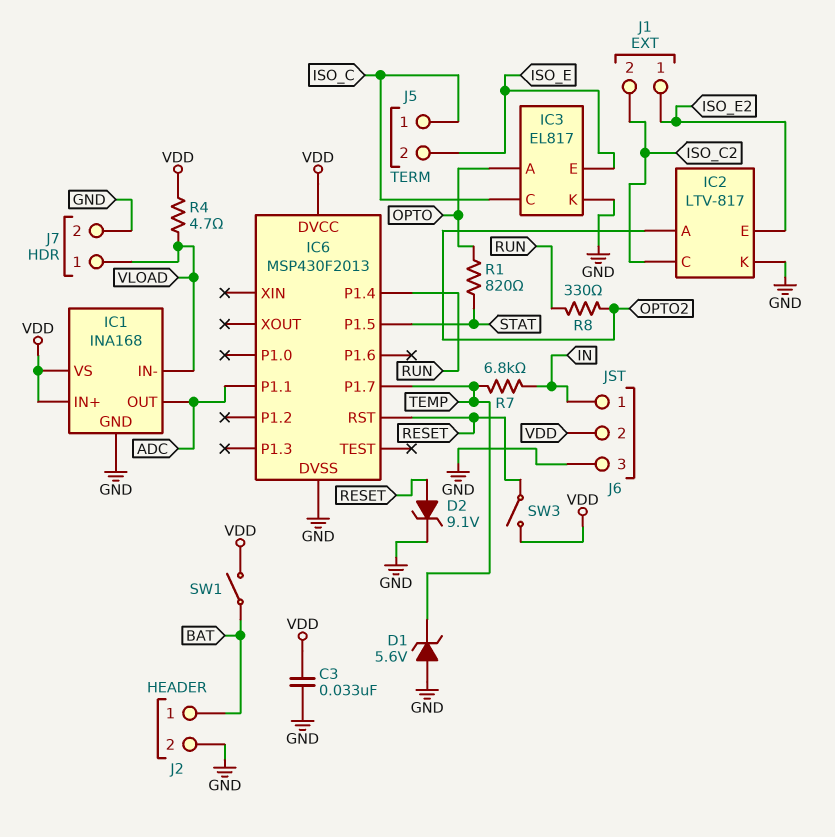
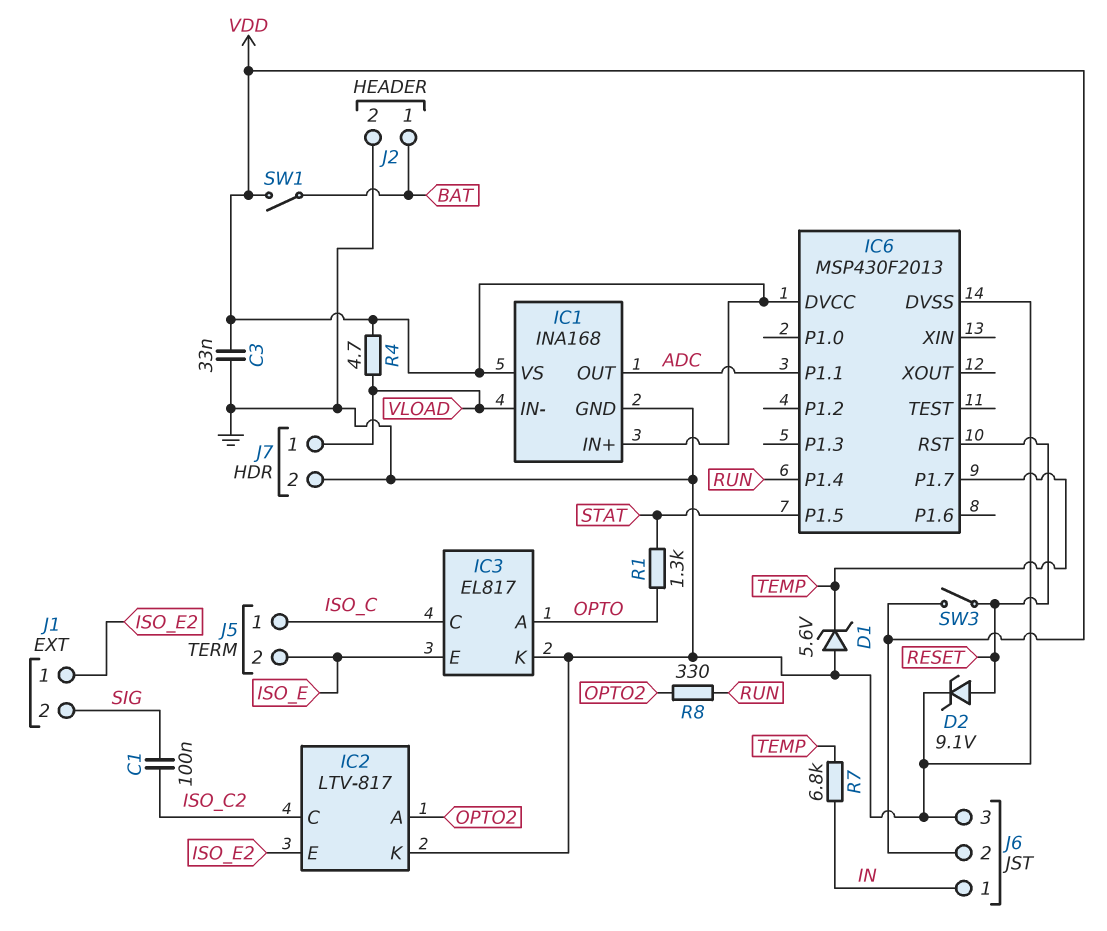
C1: none -> 100nF (ISO_C2, SIG)
J1 pin 2: ISO_C2 -> SIG
R1: 820 (OPTO, STAT) -> 1.3k (OPTO, STAT)

